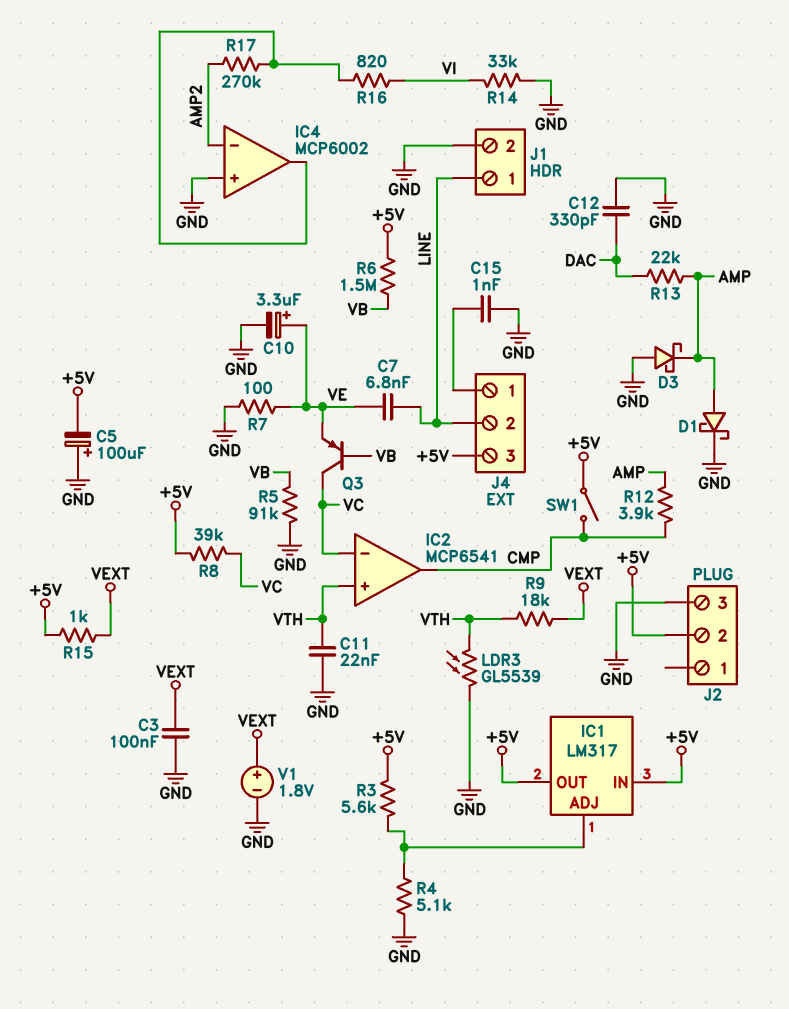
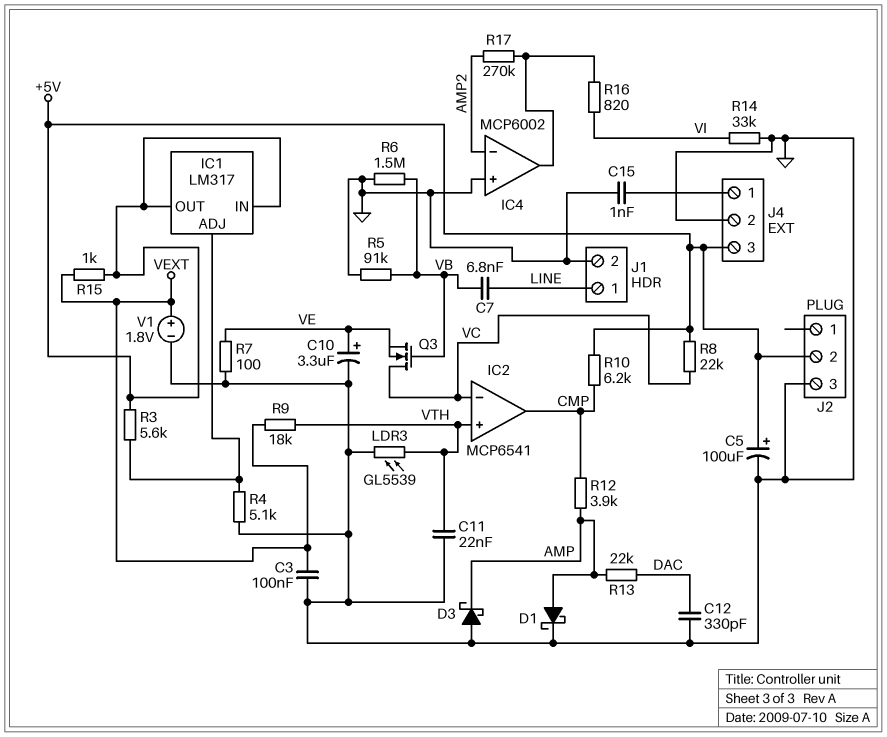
C5: 100uF (plus GND, minus +5V) -> 100uF (plus +5V, minus GND)
C7: 6.8nF (LINE, VE) -> 6.8nF (LINE, VB)
J4 pin 2: LINE -> GND
Q3: PNP (B VB, C VC, E VE) -> NMOS (G VB, D VC, S VE)
R6: 1.5M (+5V, VB) -> 1.5M (GND, VB)
R8: 39k (+5V, VC) -> 22k (+5V, VC)
R10: none -> 6.2k (+5V, CMP)
SW1: switch (+5V, CMP) -> none

